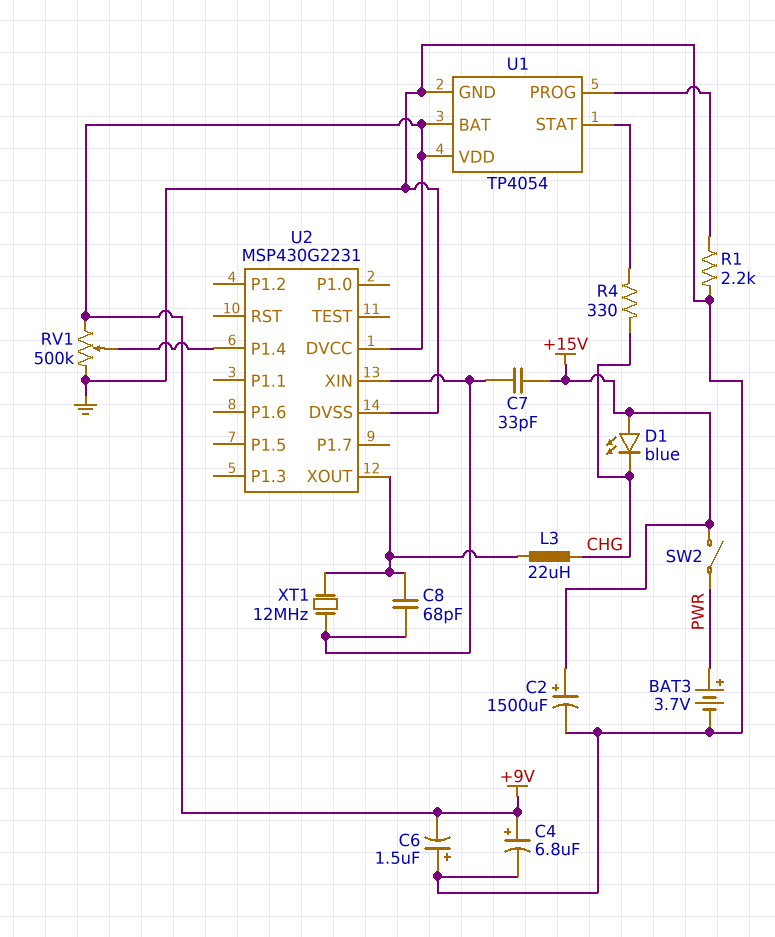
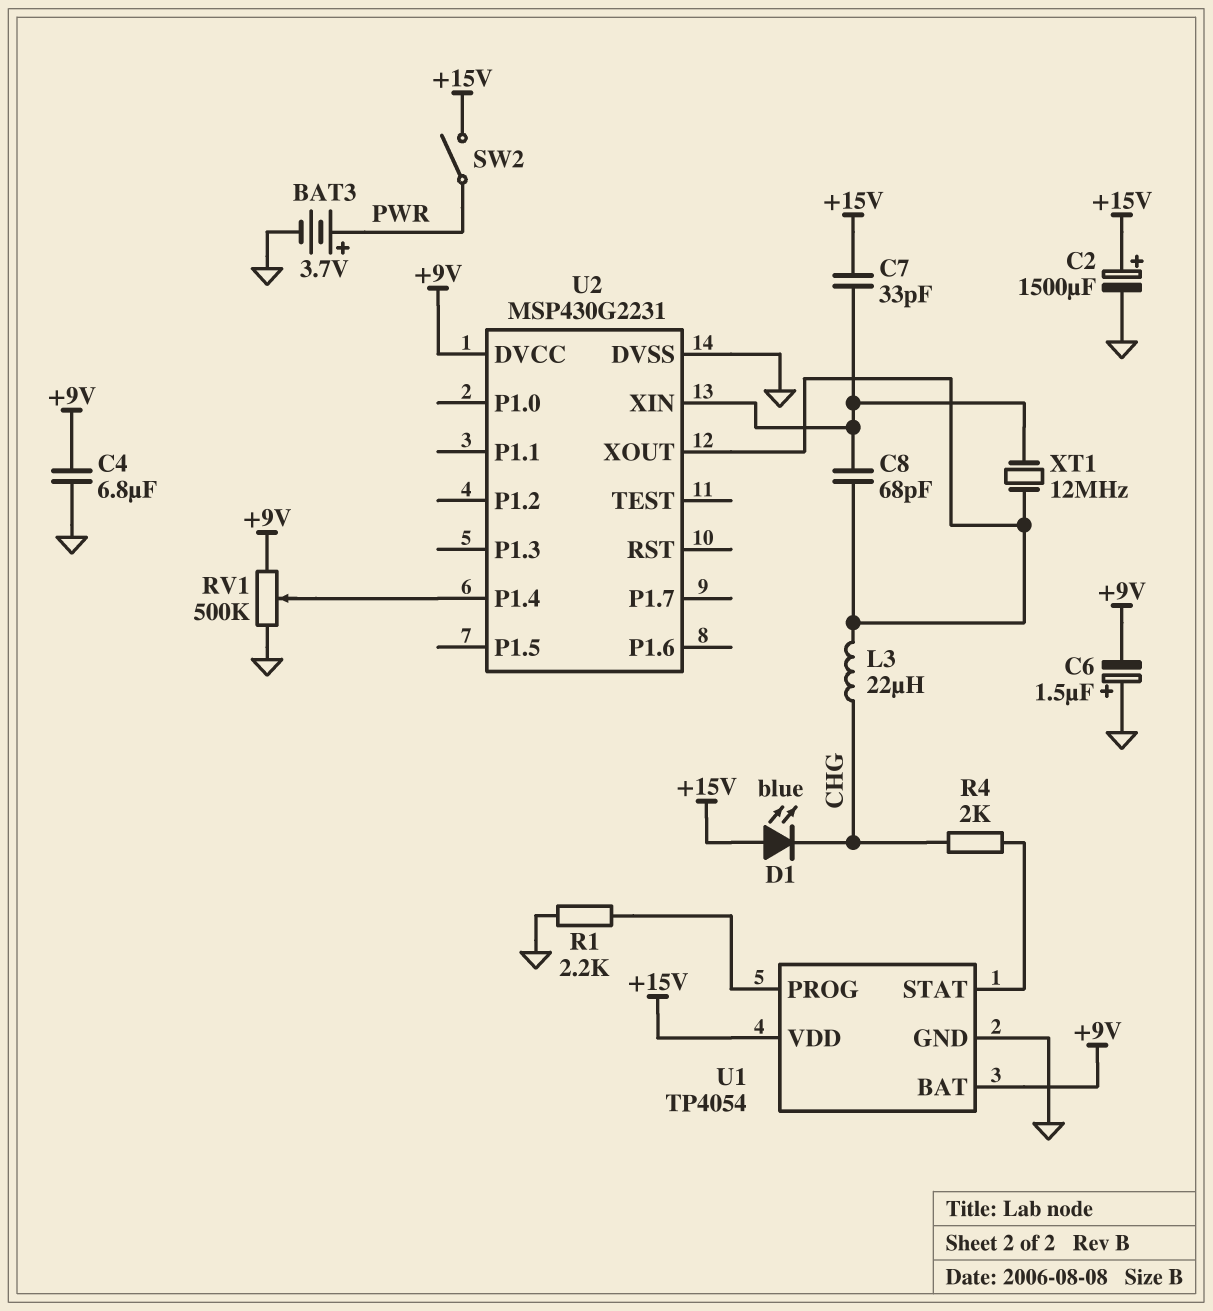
C4: 6.8uF (plus +9V, minus GND) -> 6.8uF (+9V, GND)
R4: 330 (CHG, U1/STAT) -> 2k (CHG, U1/STAT)
U1 pin VDD: +9V -> +15V

